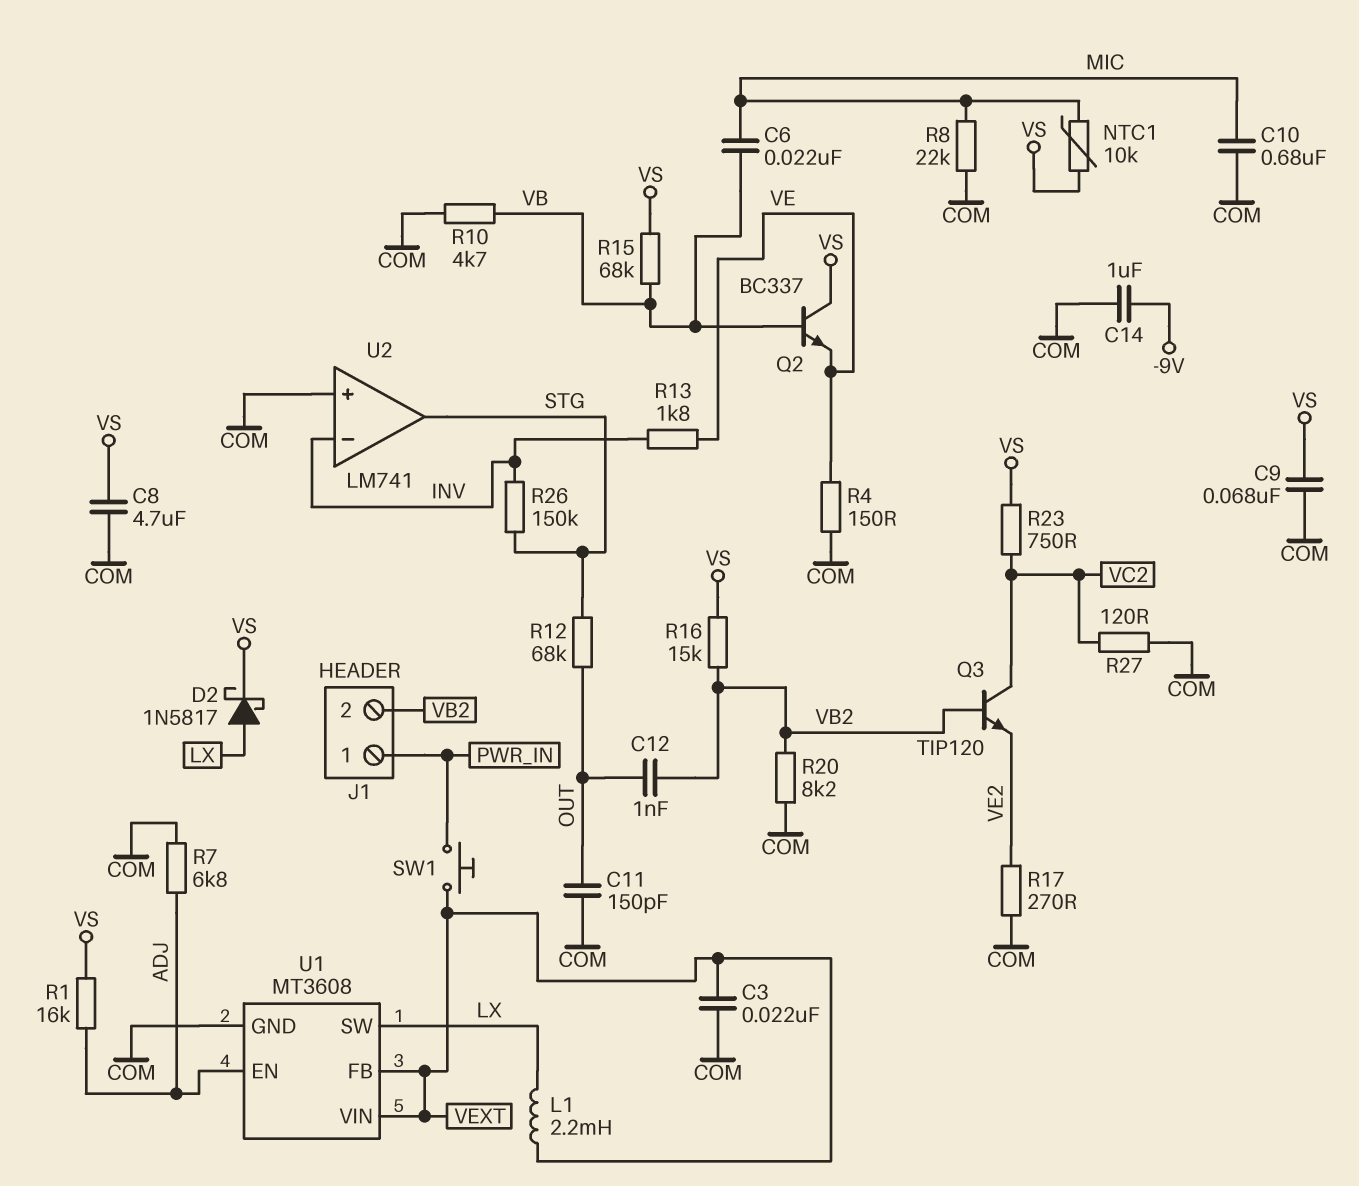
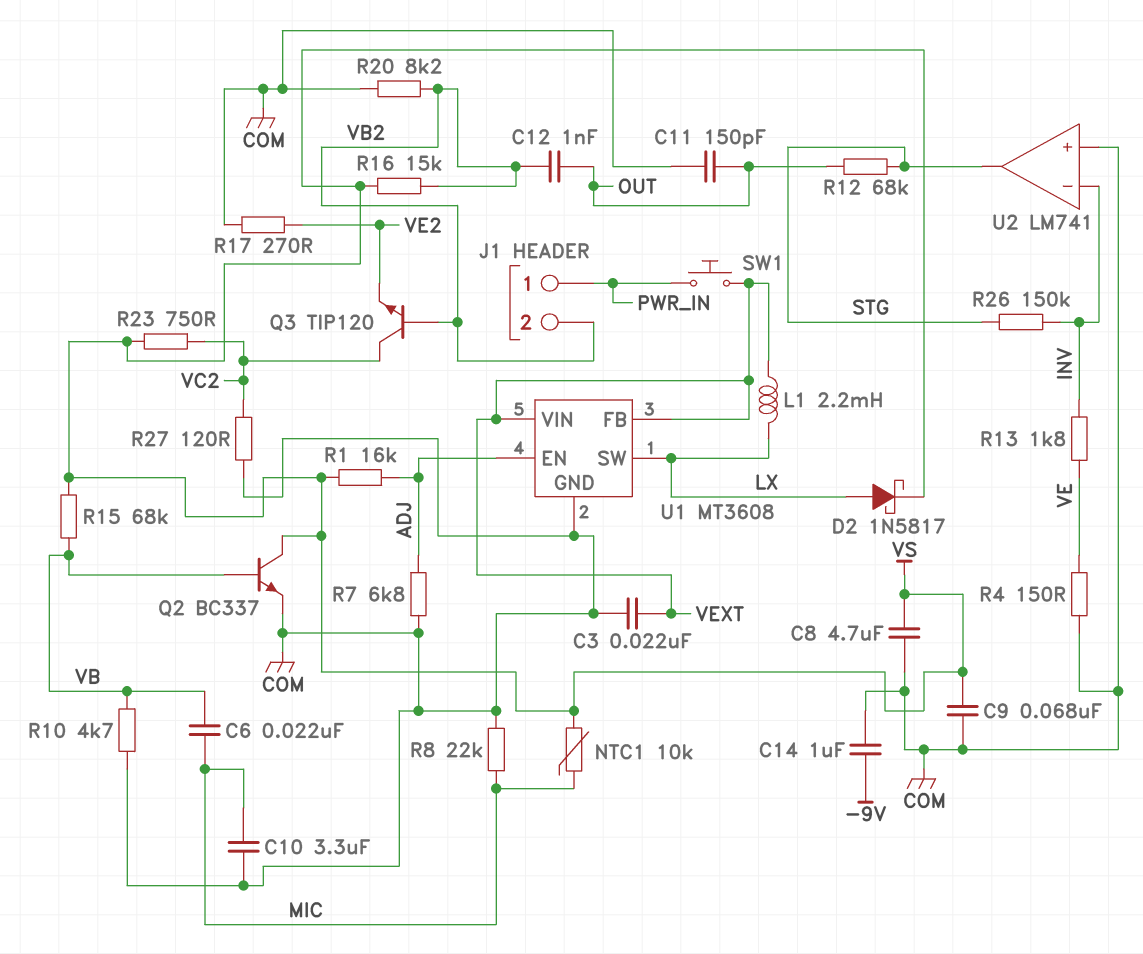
C10: 680nF (COM, MIC) -> 3.3uF (COM, MIC)
Q2: NPN BC337 (B VB, C VS, E VE) -> NPN BC337 (B VB, C VS, E COM)

